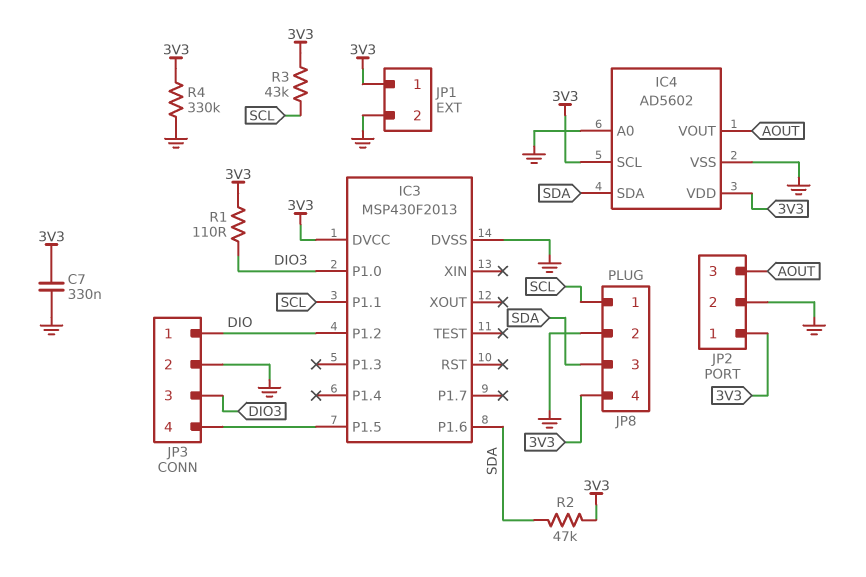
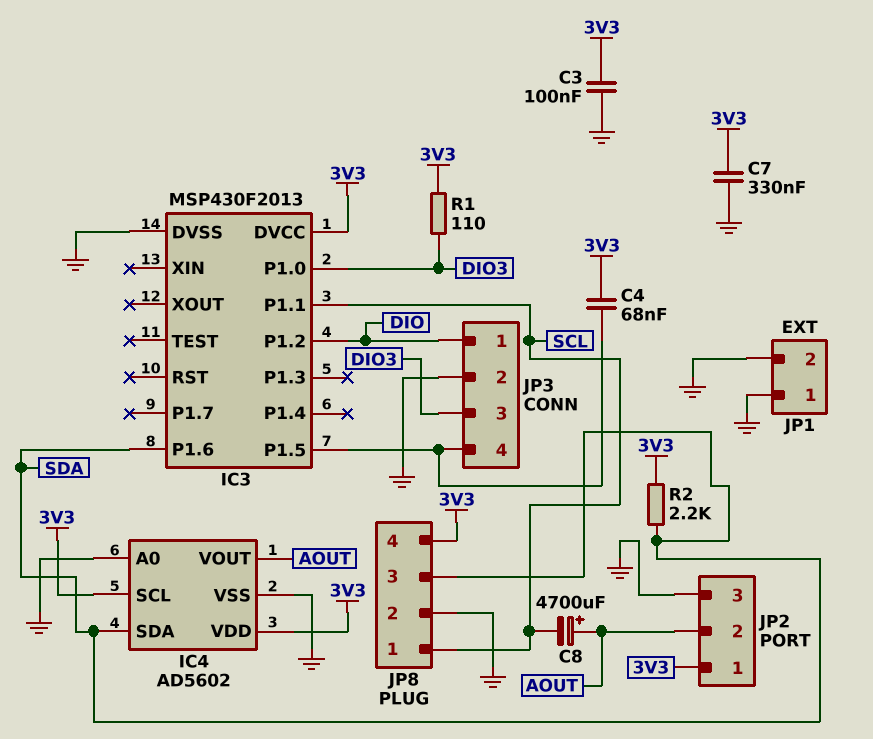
C3: none -> 100nF (3V3, GND)
C4: none -> 68nF (3V3, IC3/P1.5)
C8: none -> 4700uF (plus AOUT, minus SCL)
JP1 pin 1: 3V3 -> GND
JP2 pin 2: GND -> AOUT
JP2 pin 3: AOUT -> GND
R2: 47k (3V3, SDA) -> 2.2k (3V3, SDA)
R3: 43k (3V3, SCL) -> none
R4: 330k (3V3, GND) -> none

